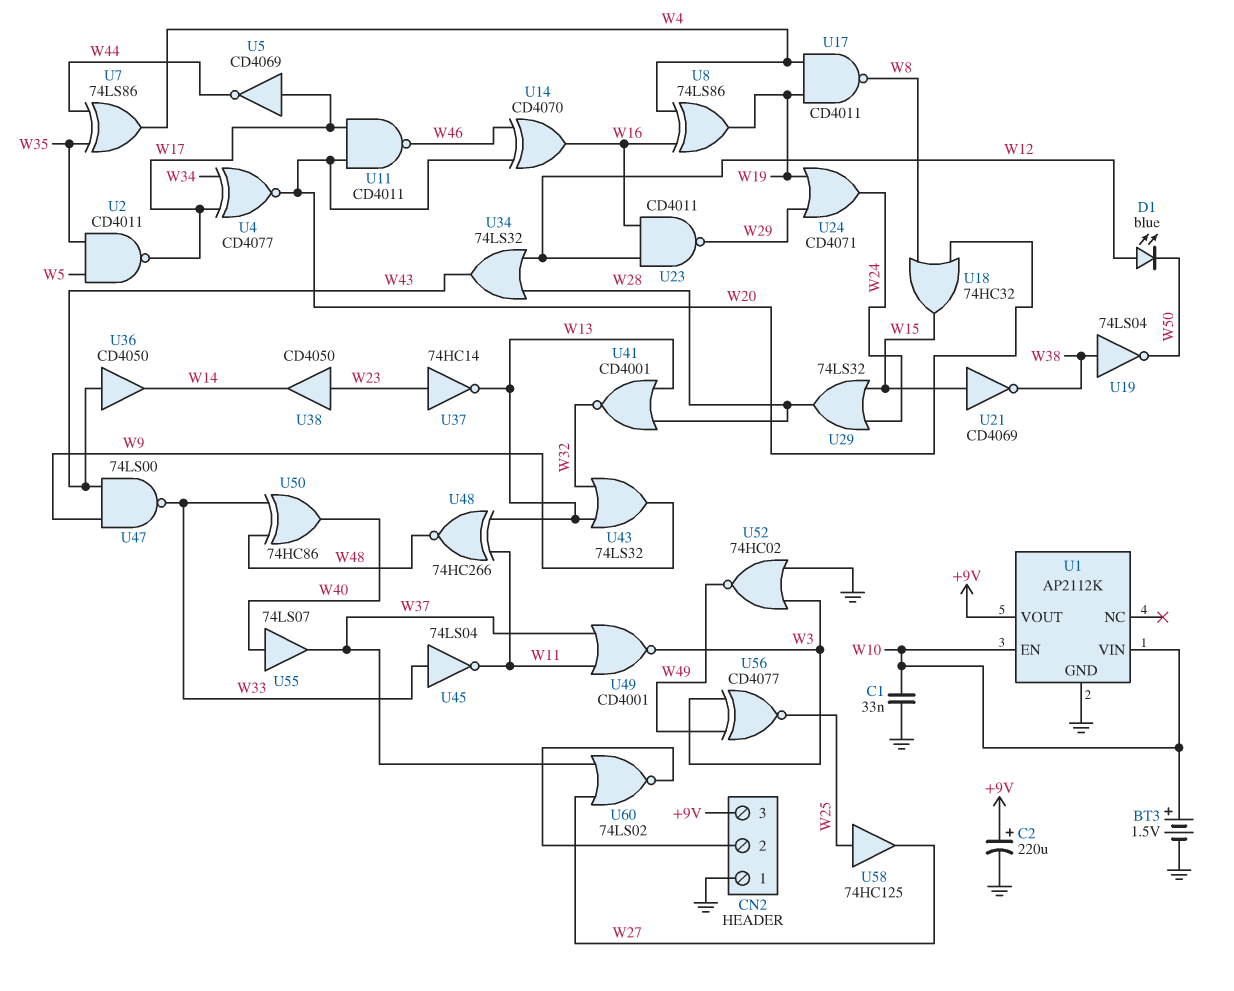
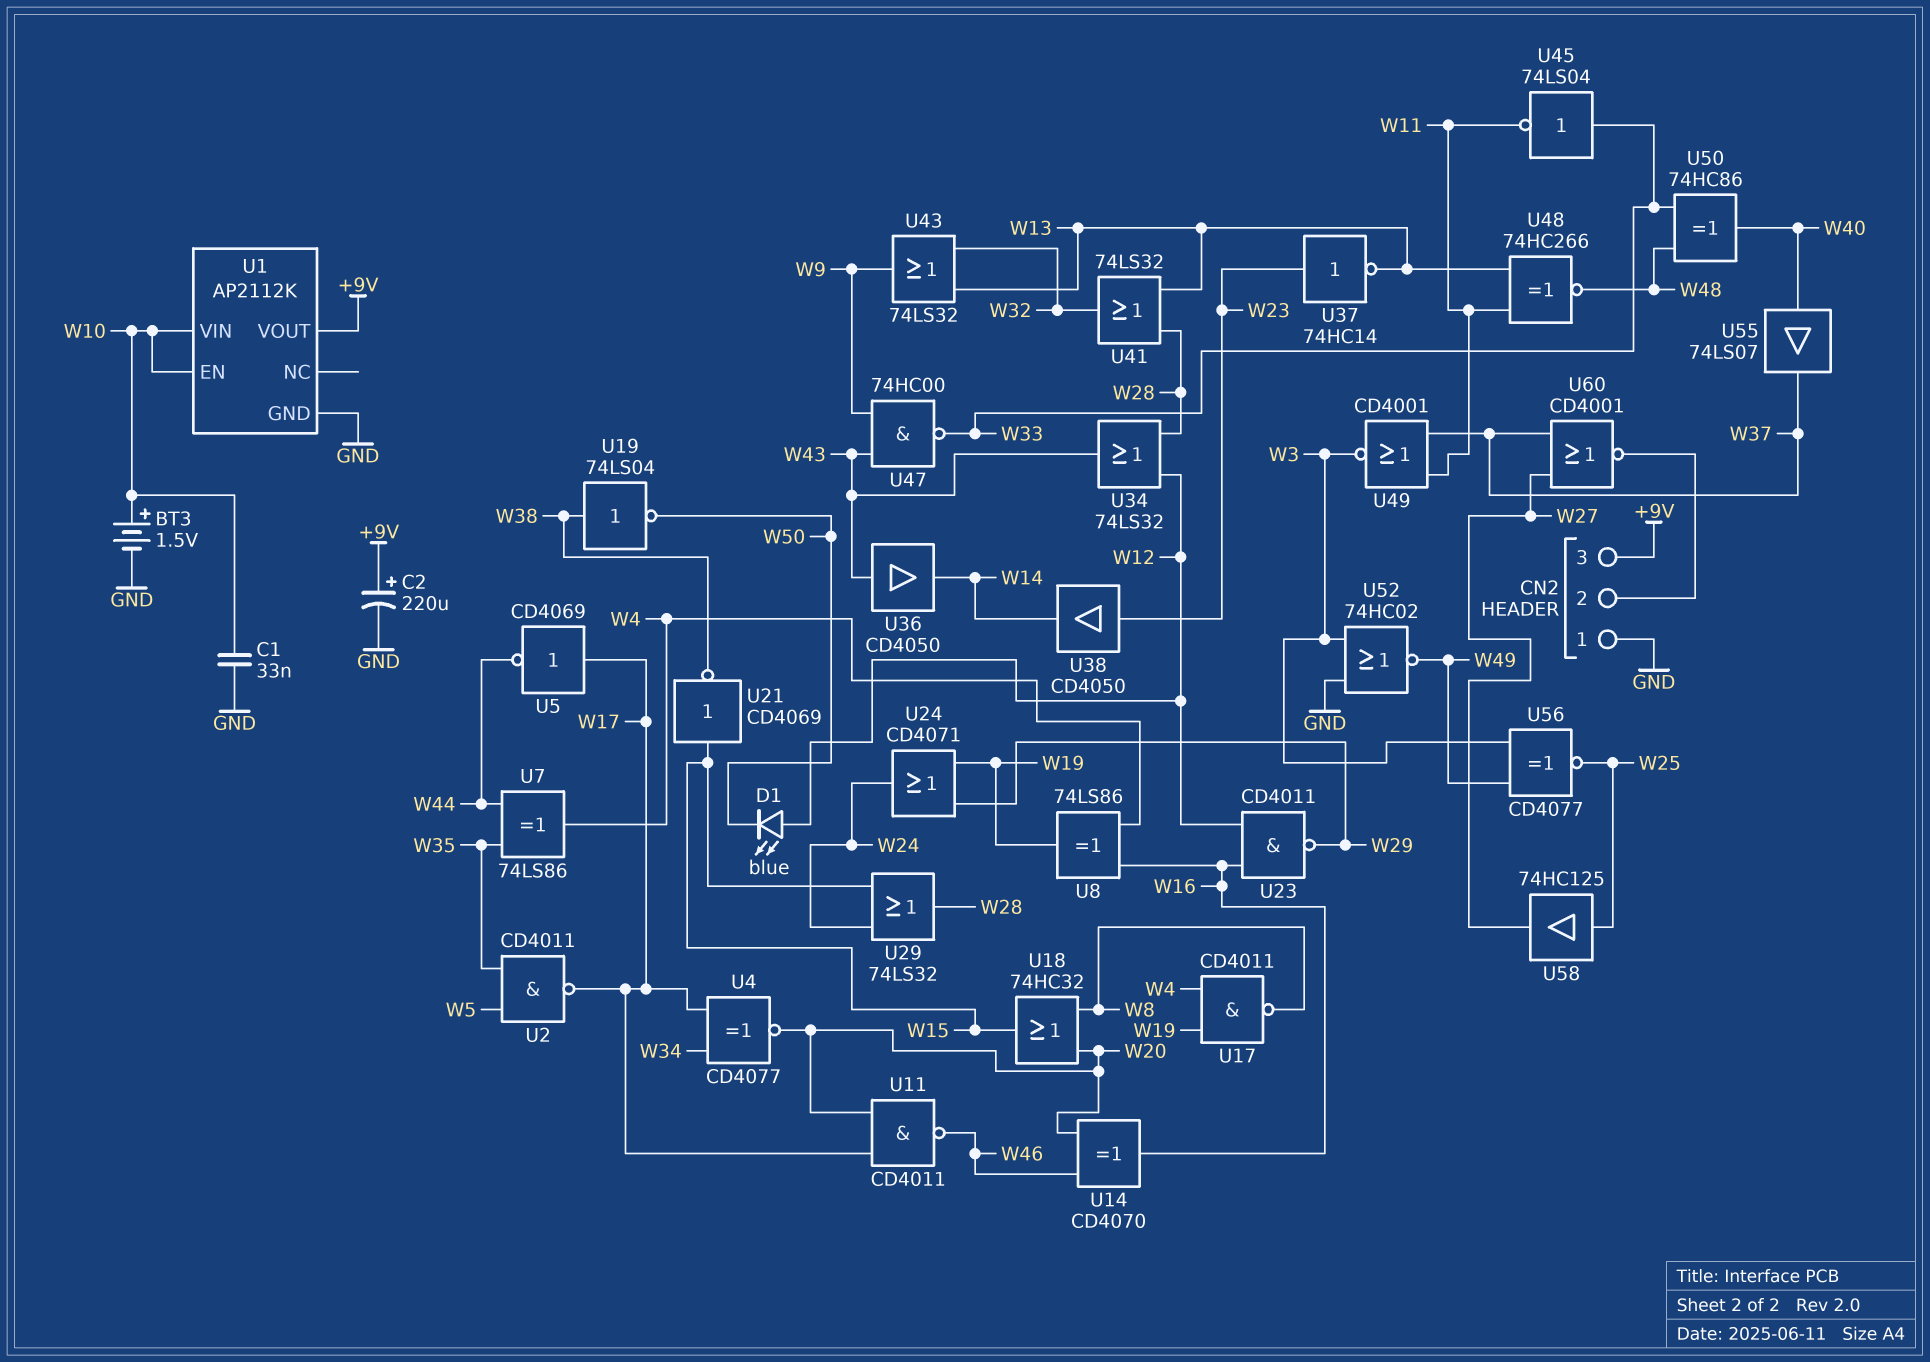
U41: NOR CD4001 (in W13, in W28, out W32) -> OR 74LS32 (in W13, in W28, out W32)
U47: NAND 74LS00 (in W9, in W43, out W33) -> NAND 74HC00 (in W9, in W43, out W33)
U60: NOR 74LS02 (in W27, in W37, out CN2/2) -> NOR CD4001 (in W27, in W37, out CN2/2)

